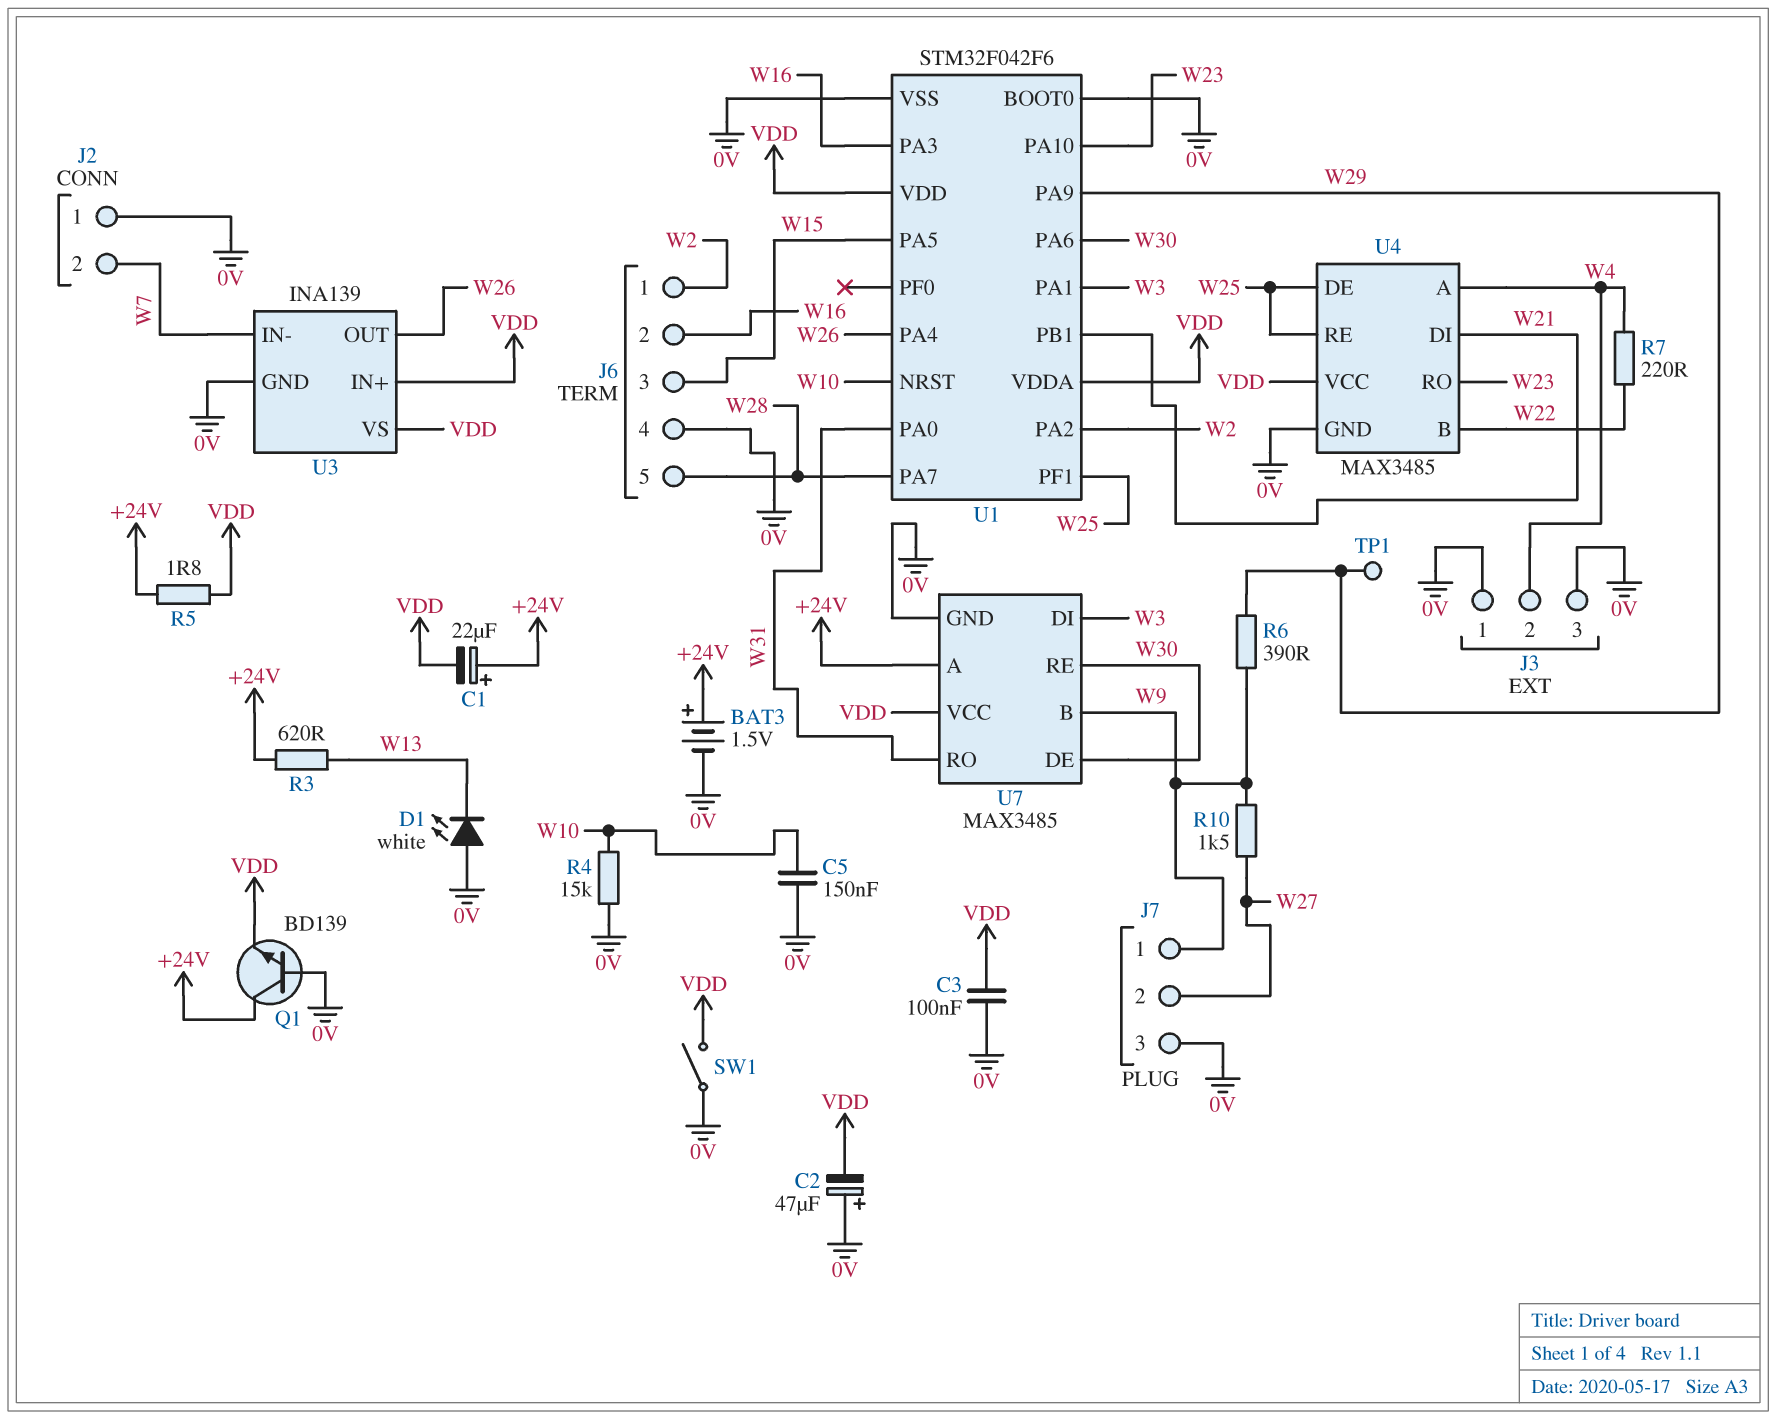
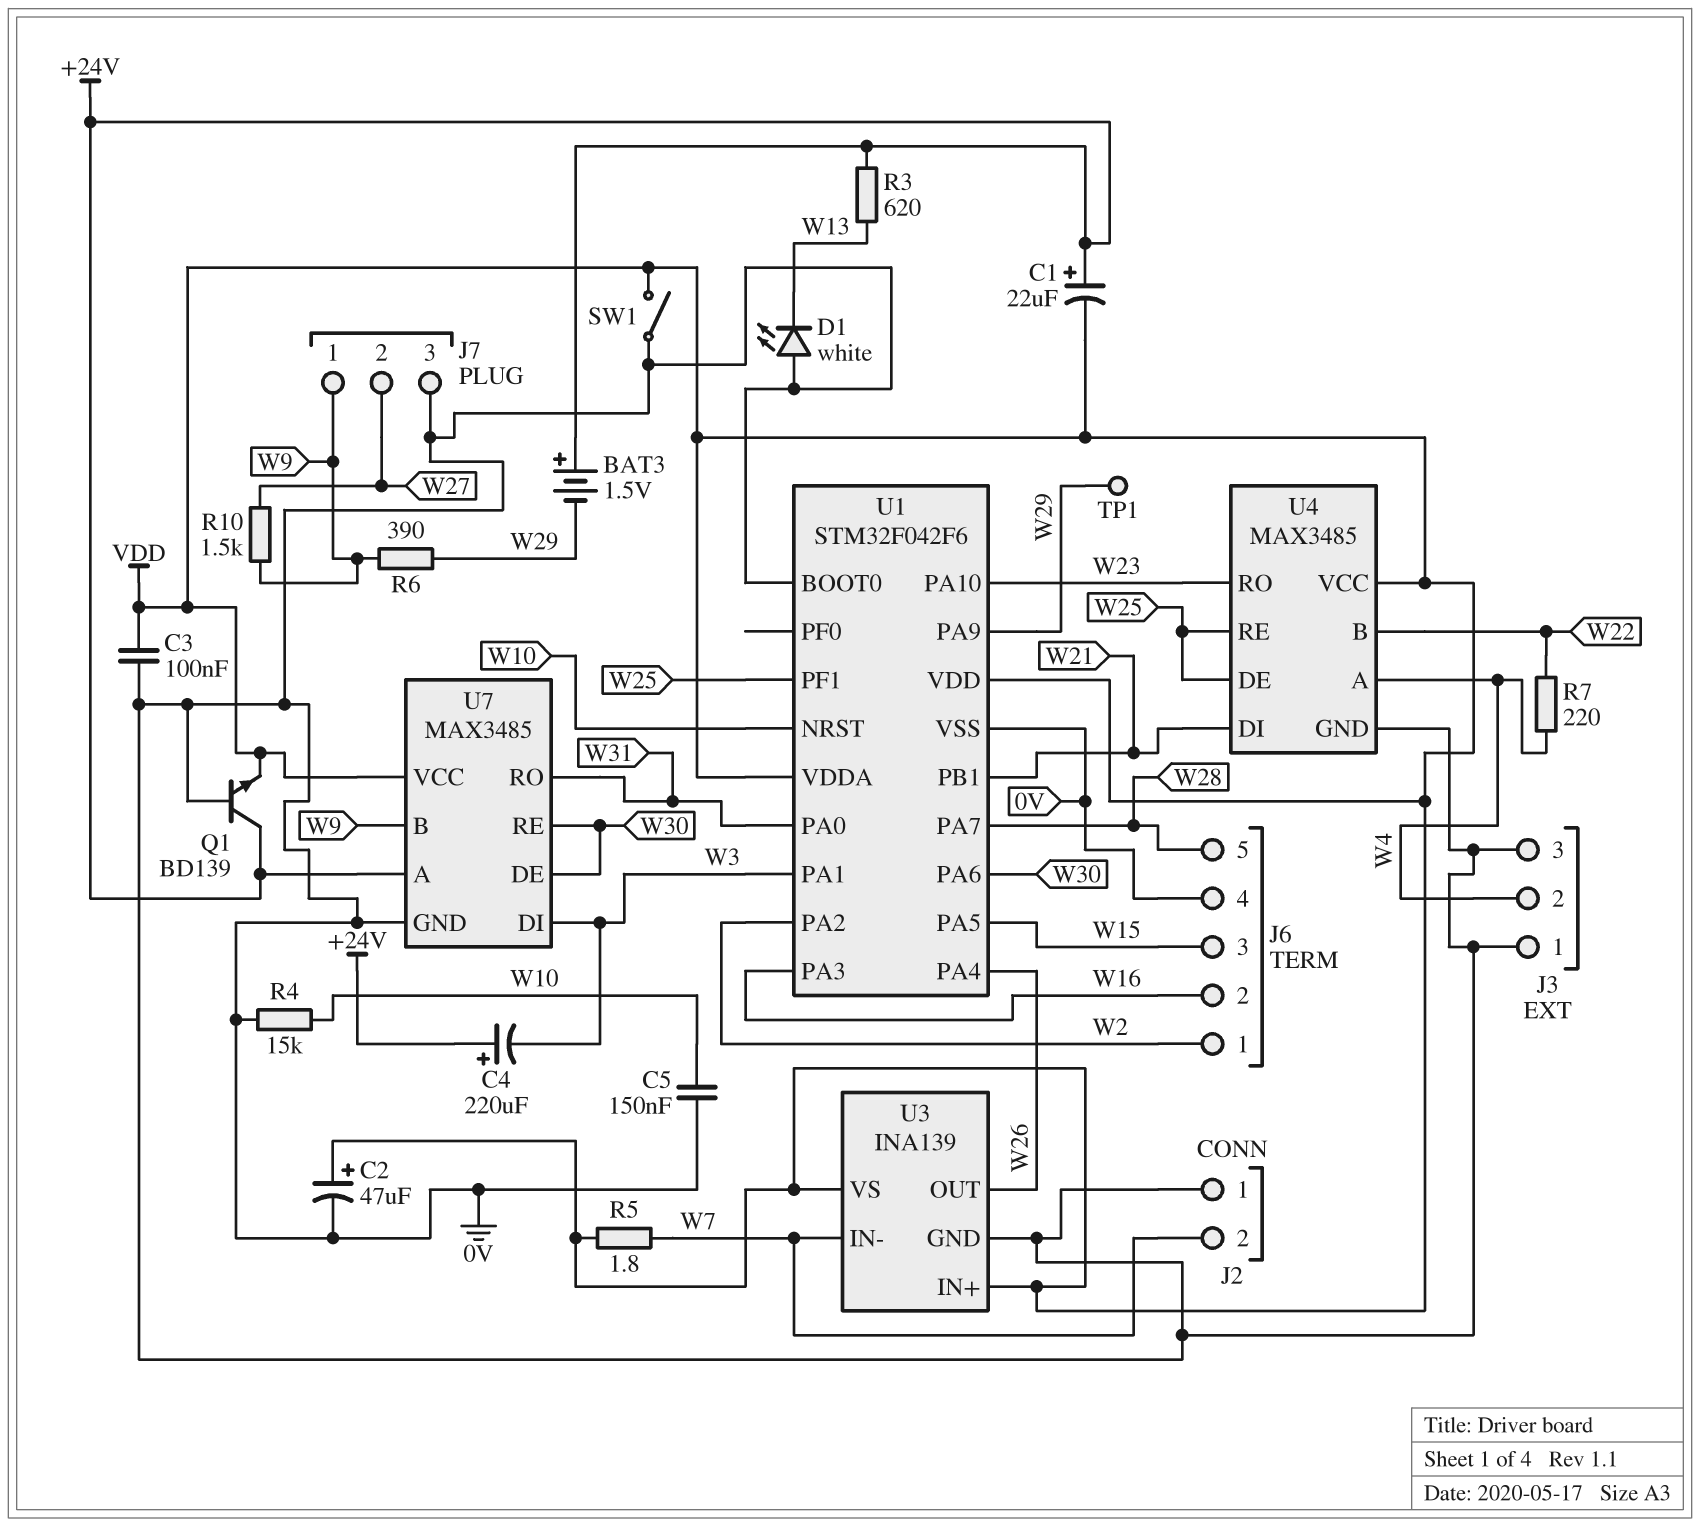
BAT3: 1.5V (plus +24V, minus 0V) -> 1.5V (plus +24V, minus W29)
C2: 47uF (plus 0V, minus VDD) -> 47uF (plus VDD, minus 0V)
C4: none -> 220uF (plus +24V, minus W3)
R5: 1.8 (+24V, VDD) -> 1.8 (VDD, W7)

